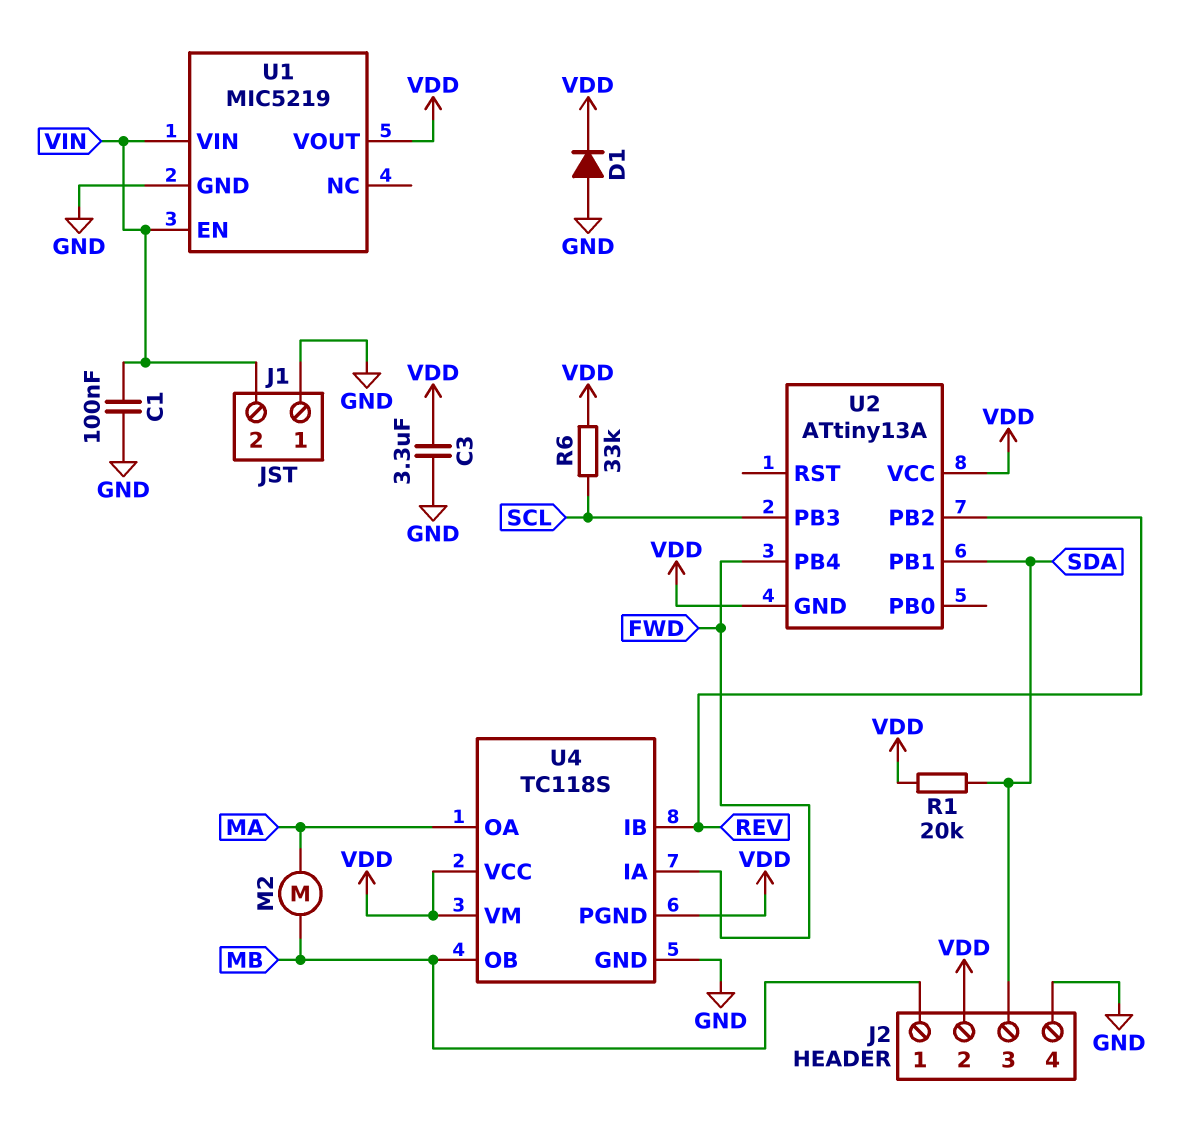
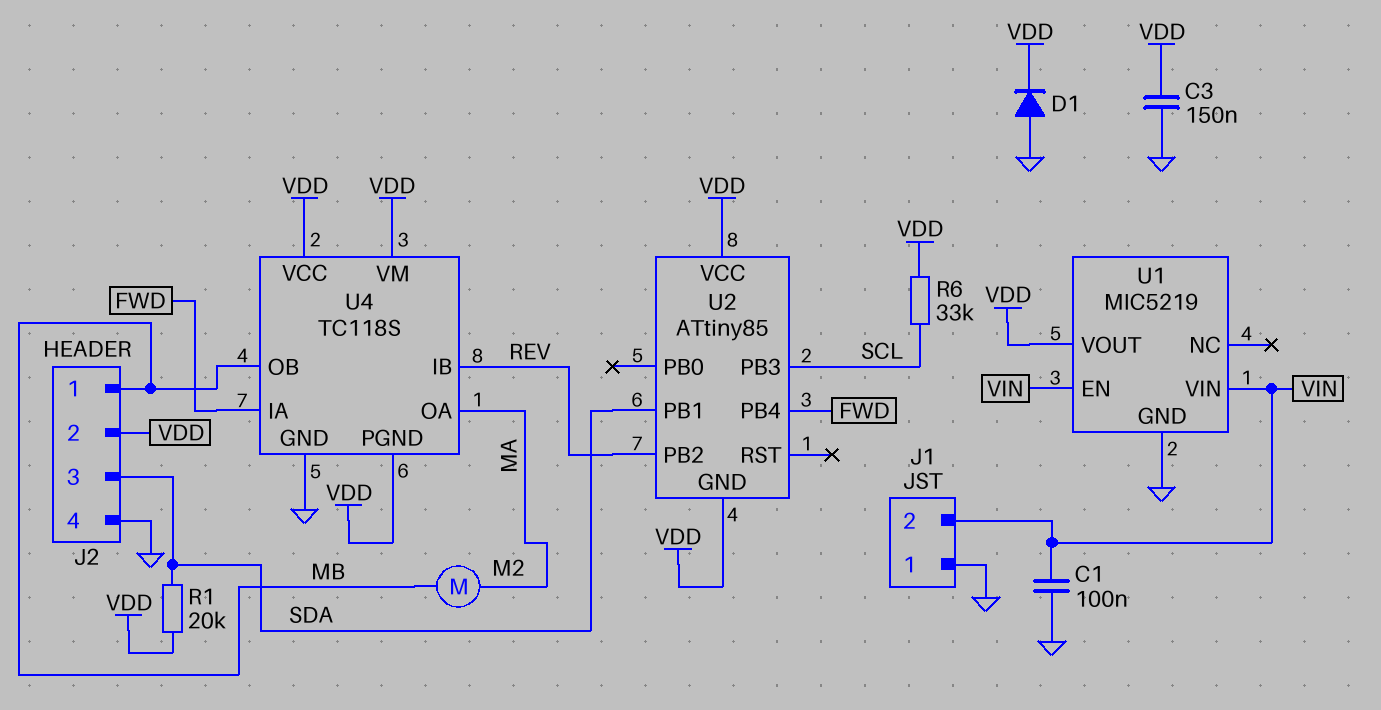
C3: 3.3uF (GND, VDD) -> 150nF (GND, VDD)
U2: ATtiny13A -> ATtiny85

